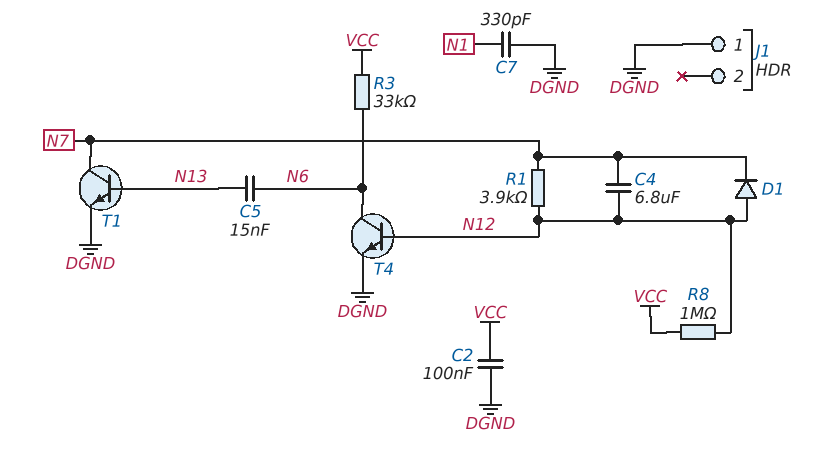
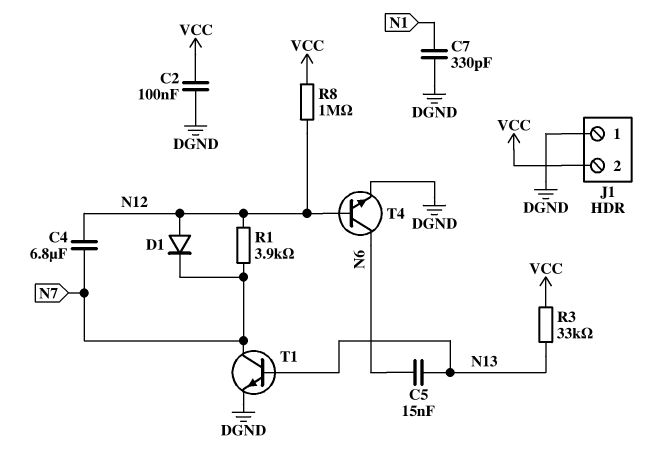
J1 pin 2: none -> VCC
R3: 33k (N6, VCC) -> 33k (N13, VCC)

